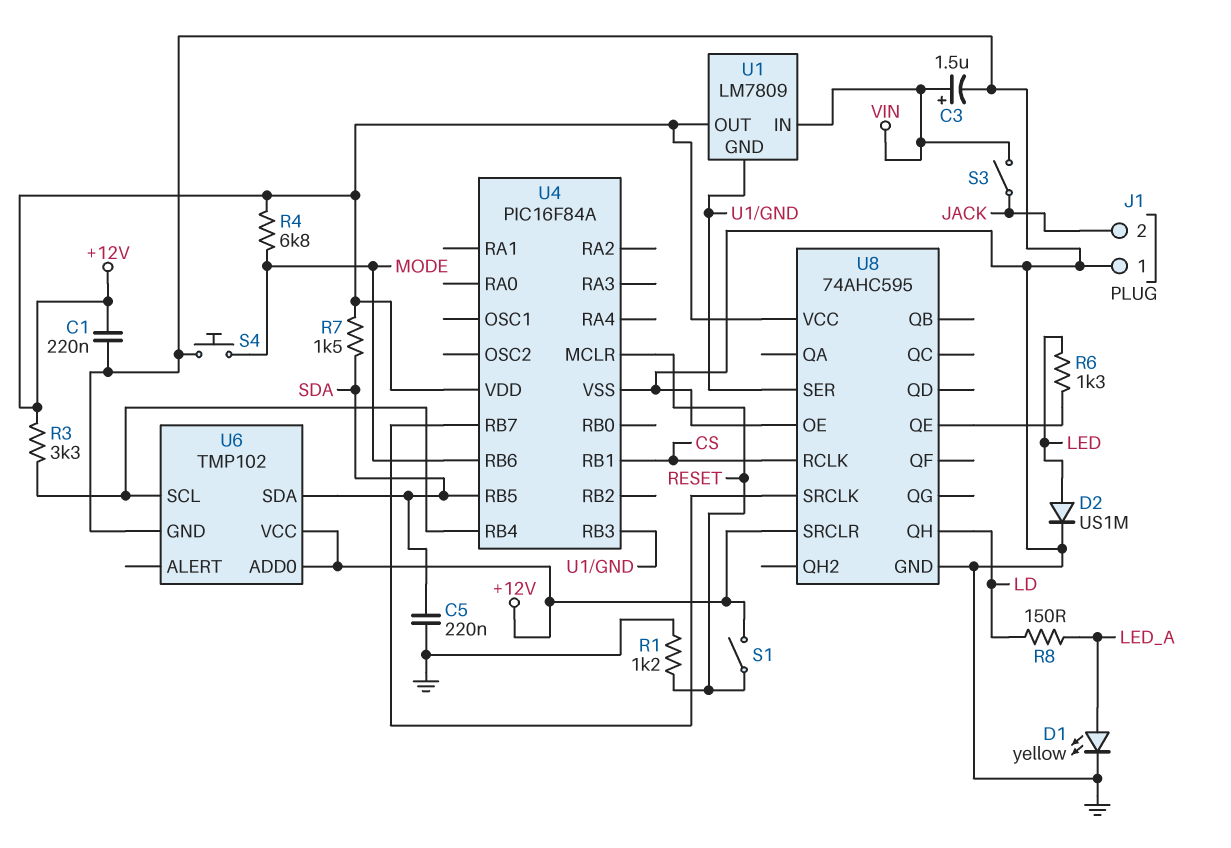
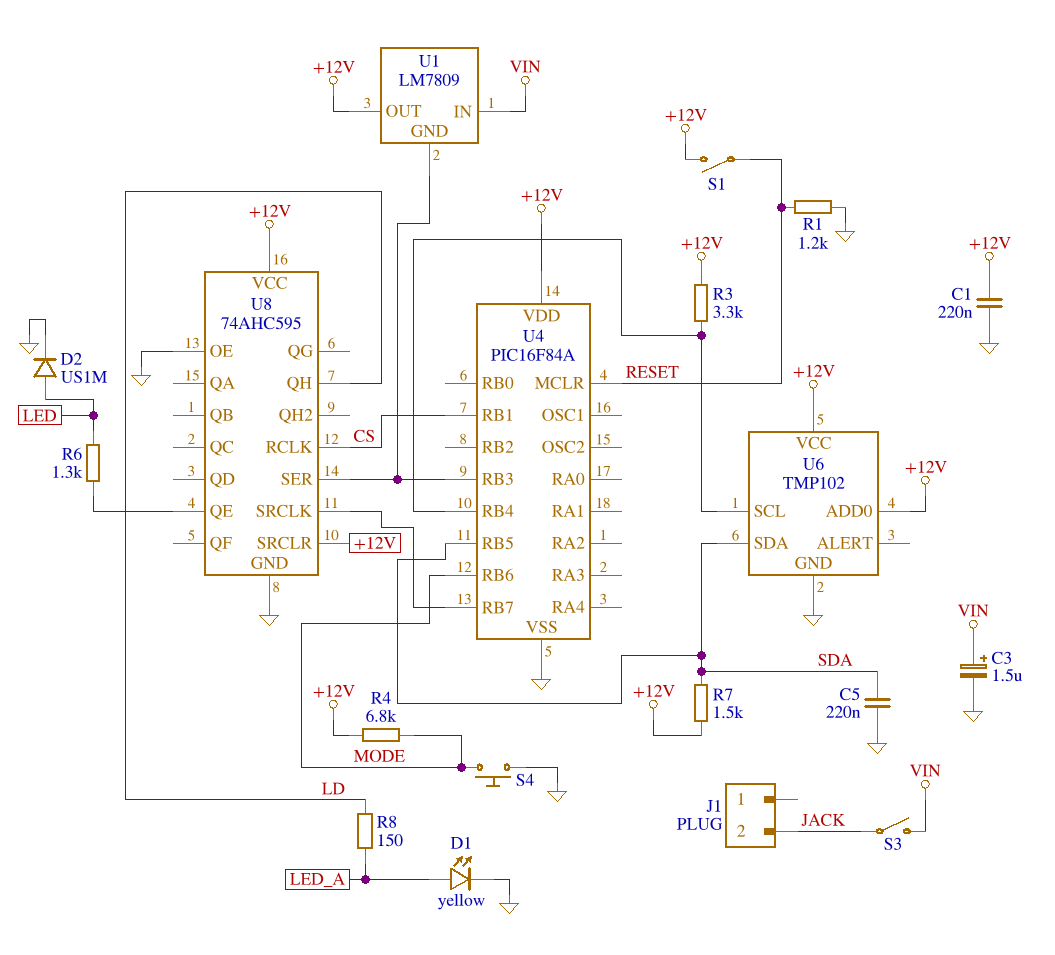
J1 pin 1: GND -> none

